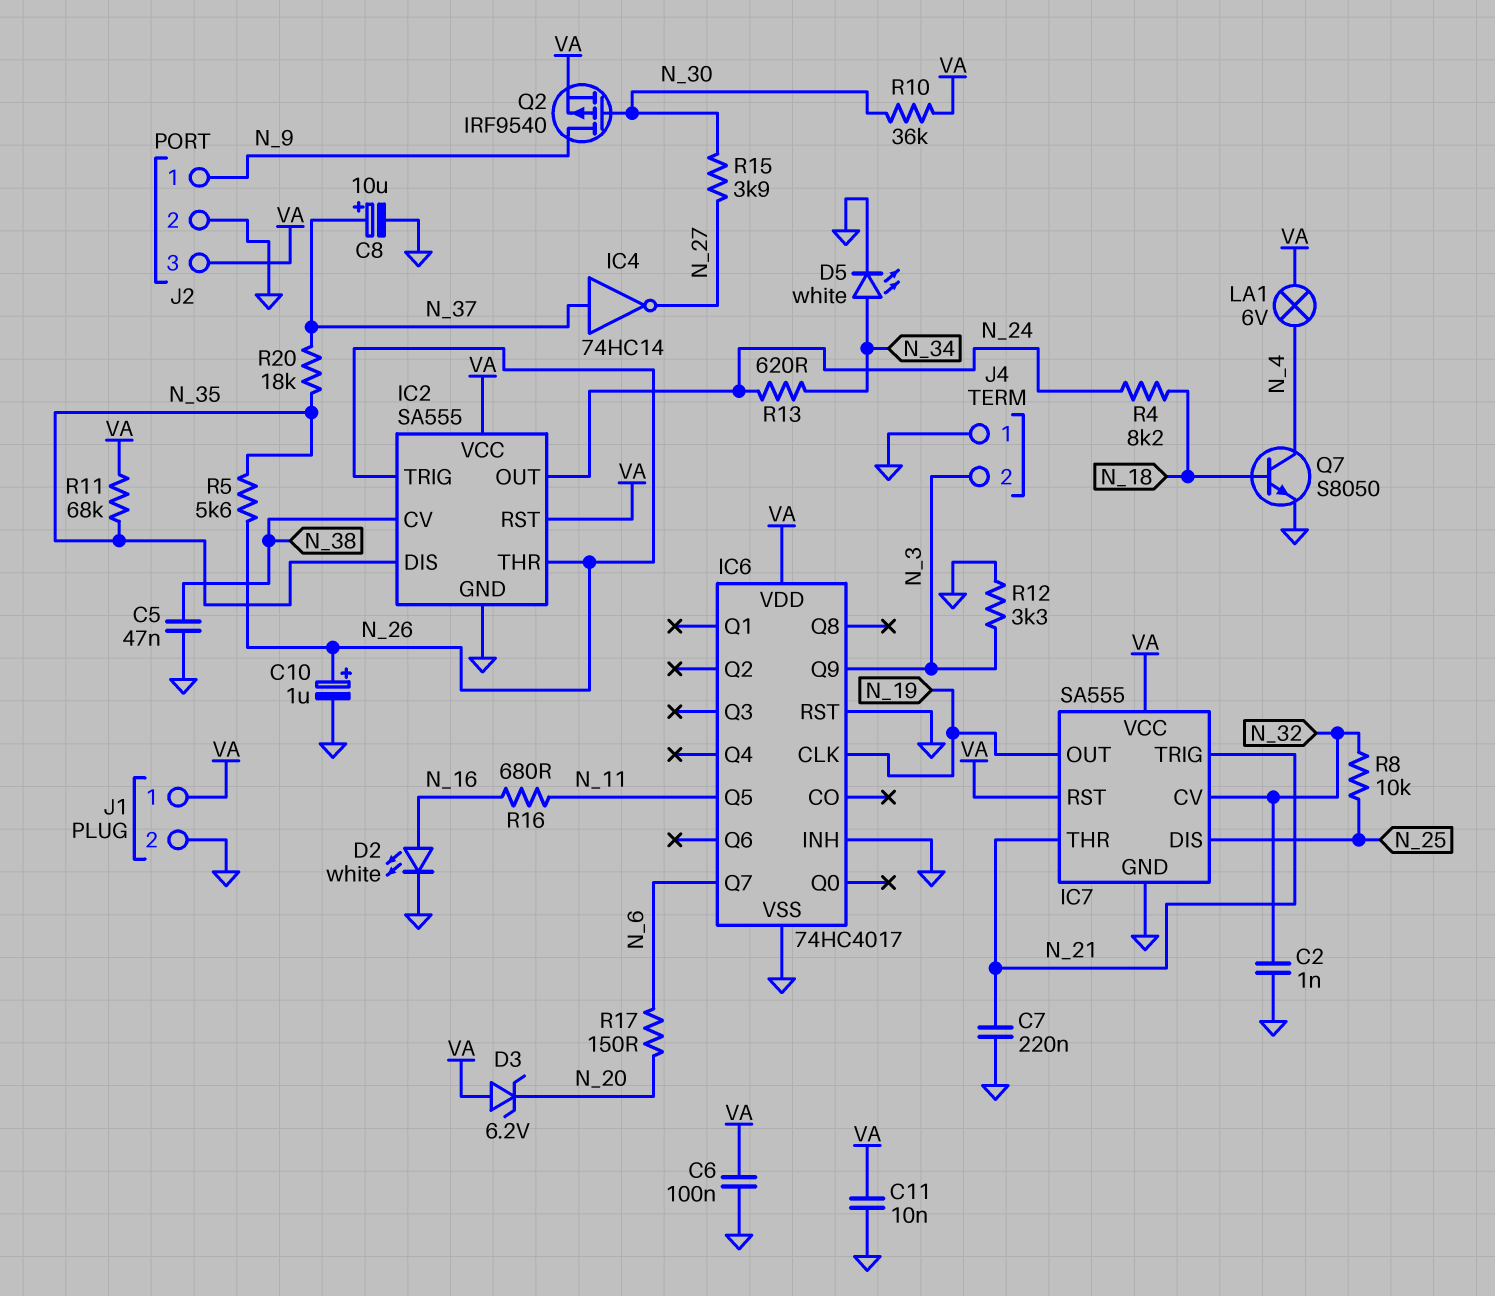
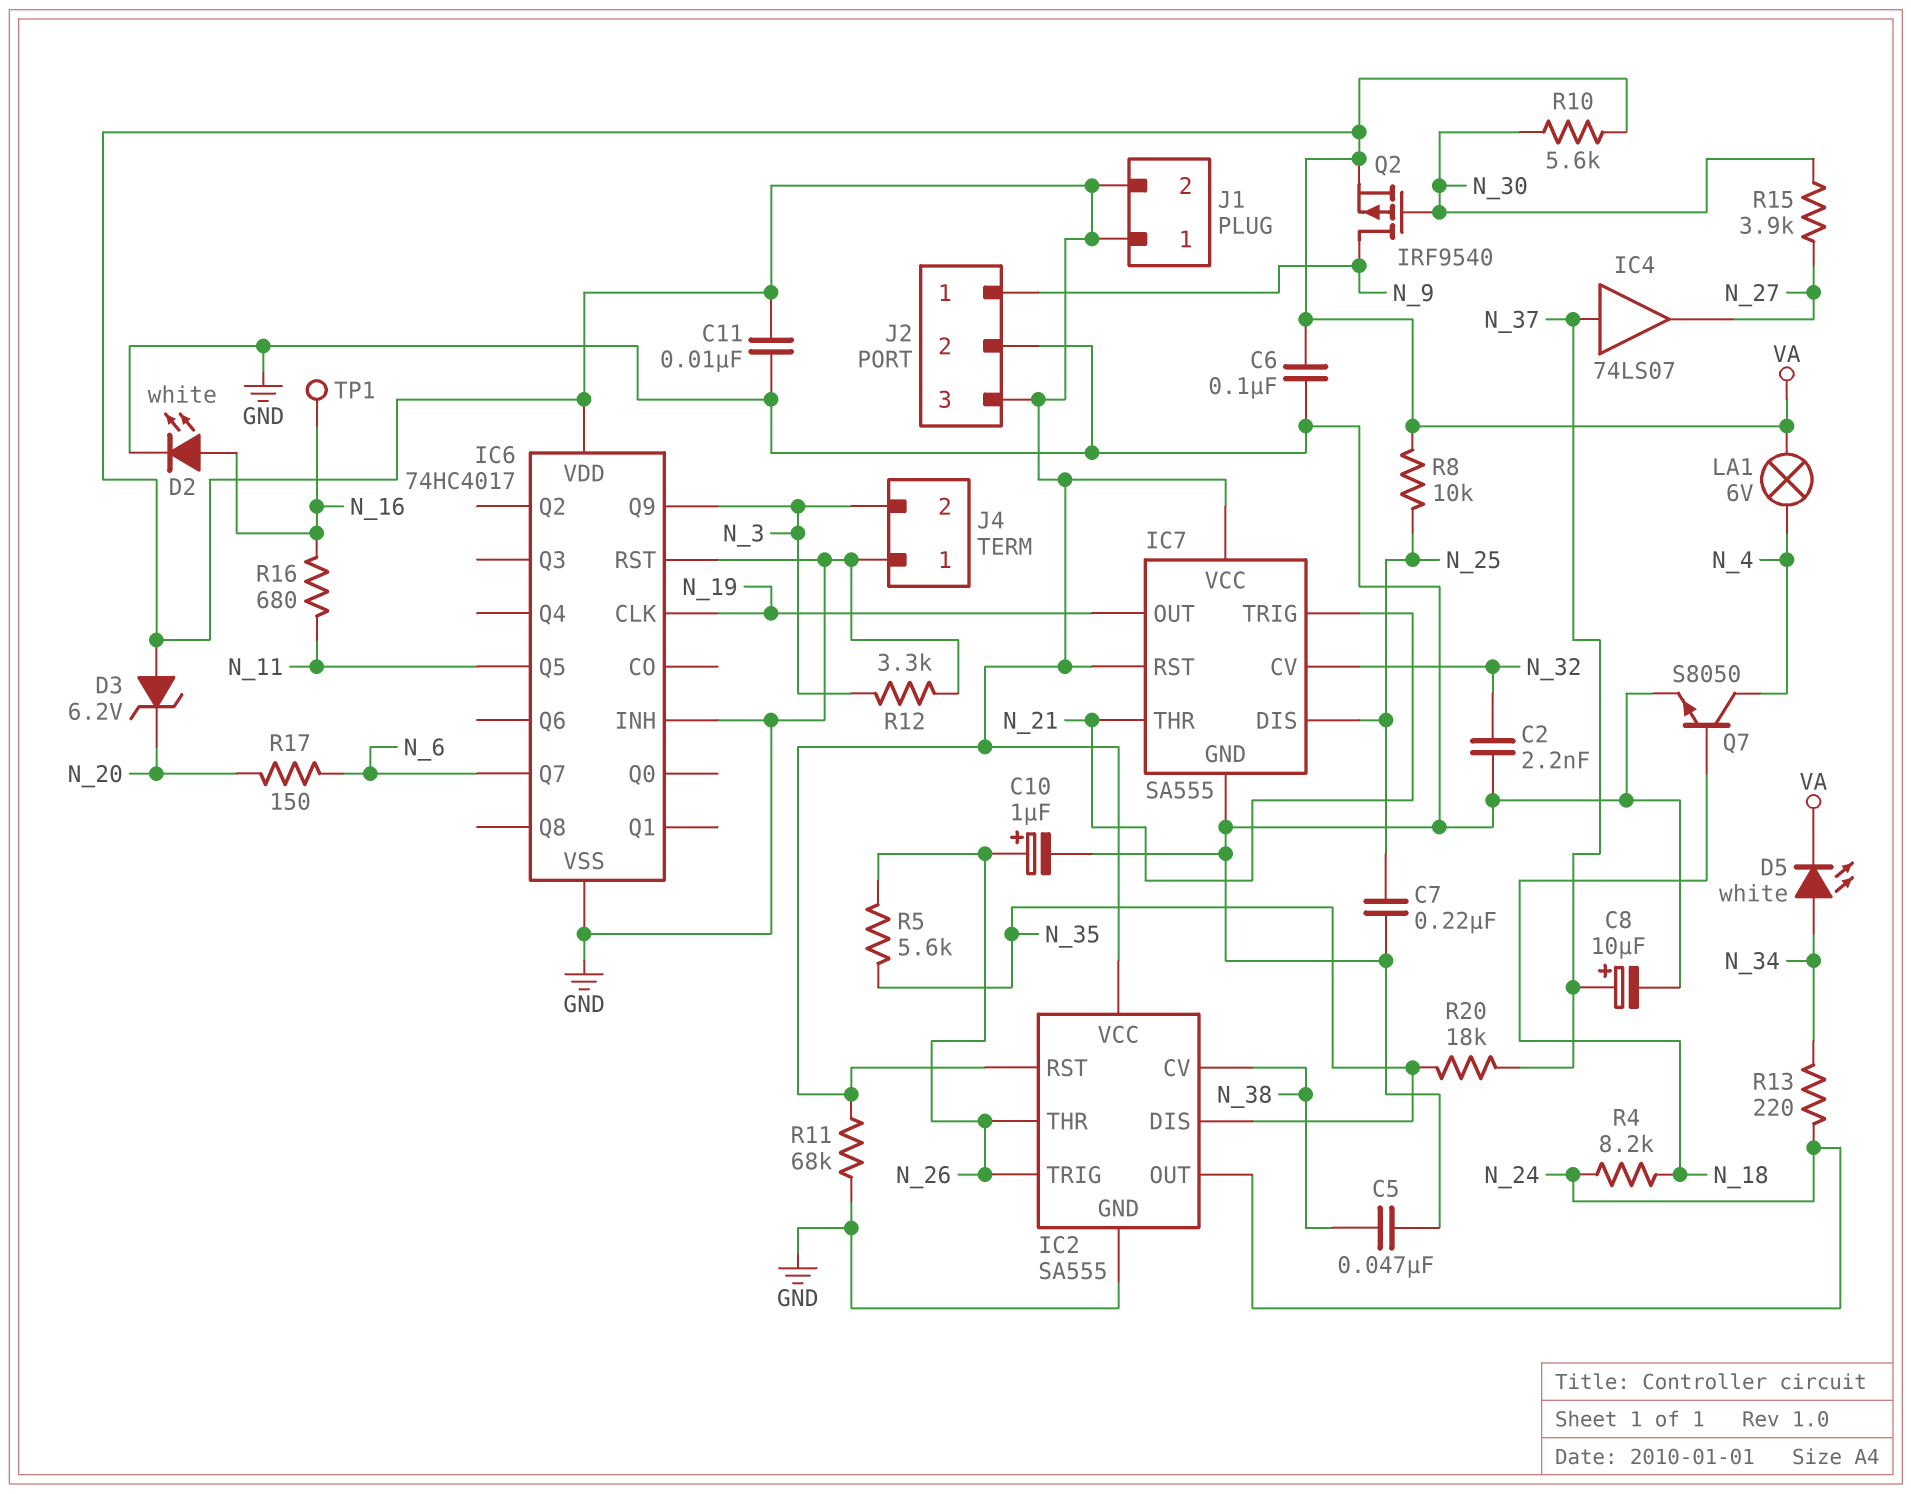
C2: 1nF (GND, N_32) -> 2.2nF (GND, N_32)
C7: 220nF (GND, N_21) -> 220nF (GND, N_25)
D5: LED white (A N_34, K GND) -> LED white (A N_34, K VA)
IC4: NOT 74HC14 (in N_37, out N_27) -> buffer 74LS07 (in N_37, out N_27)
J1 pin 2: GND -> VA
R8: 10k (N_25, N_32) -> 10k (N_25, VA)
R10: 36k (N_30, VA) -> 5.6k (N_30, VA)
R11: 68k (N_35, VA) -> 68k (GND, VA)
R13: 620 (N_24, N_34) -> 220 (N_24, N_34)
TP1: none -> test point (N_16)

